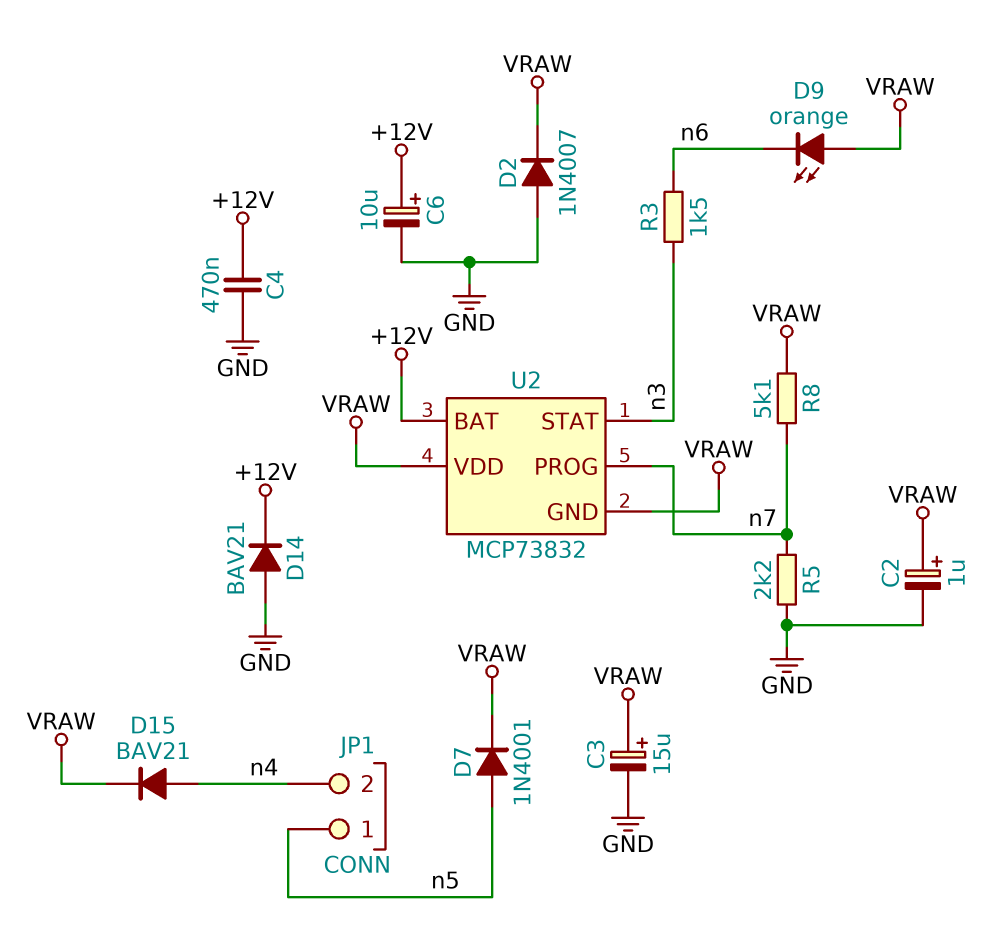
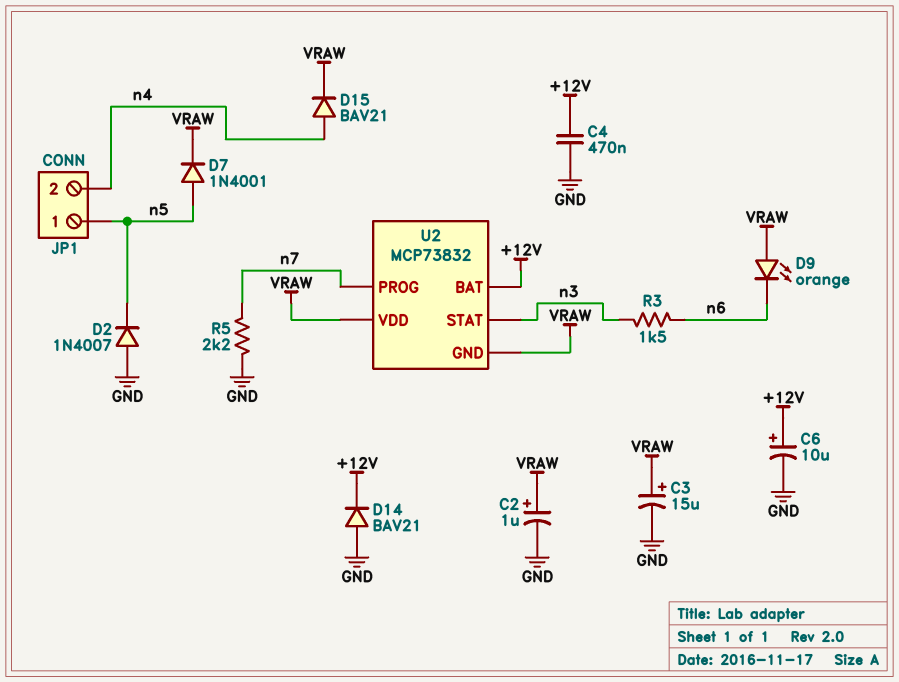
D2: diode 1N4007 (A GND, K VRAW) -> diode 1N4007 (A GND, K n5)
R8: 5.1k (VRAW, n7) -> none

